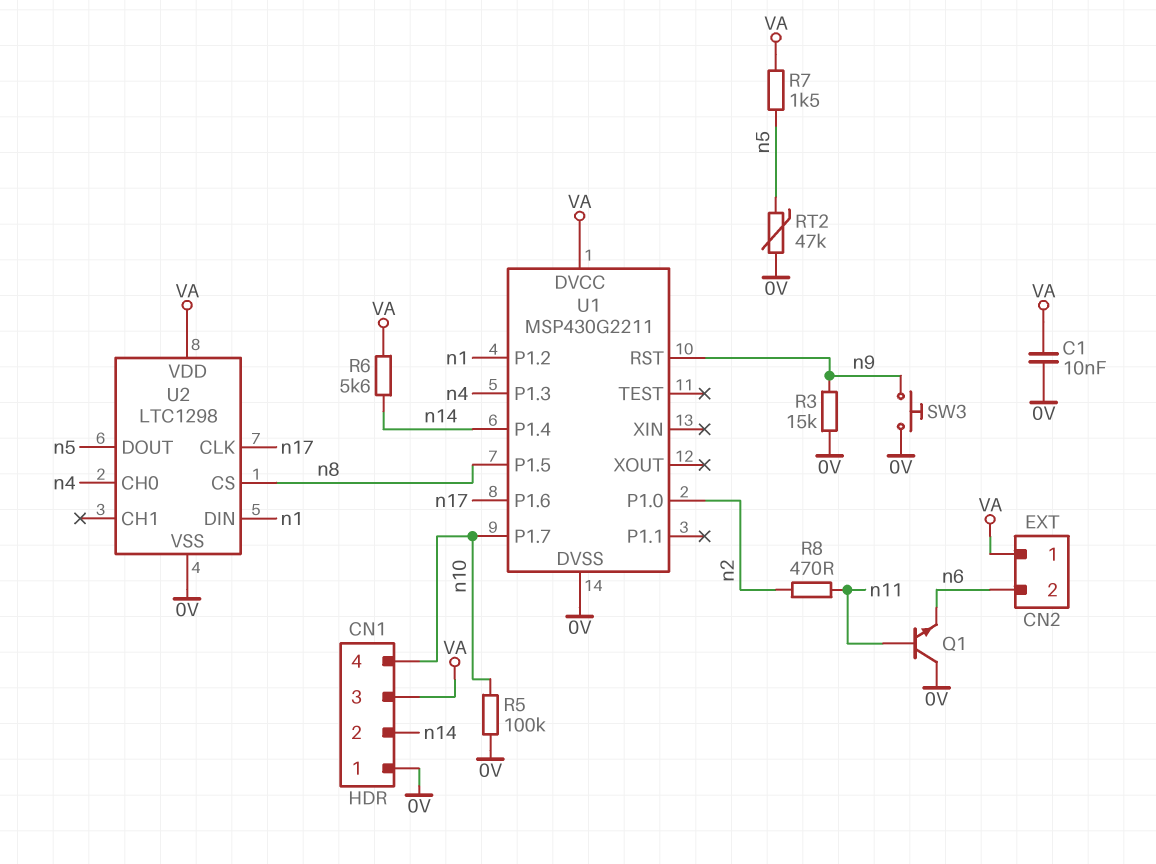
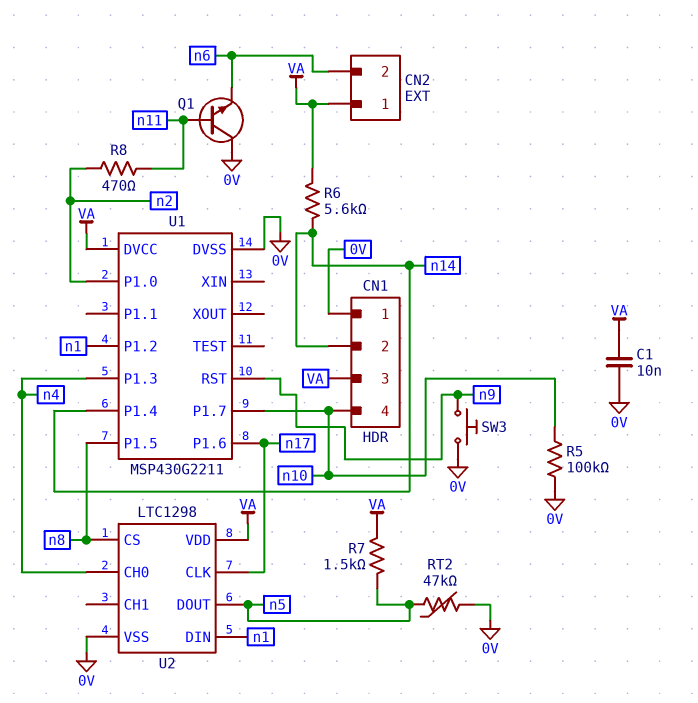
R3: 15k (0V, n9) -> none

